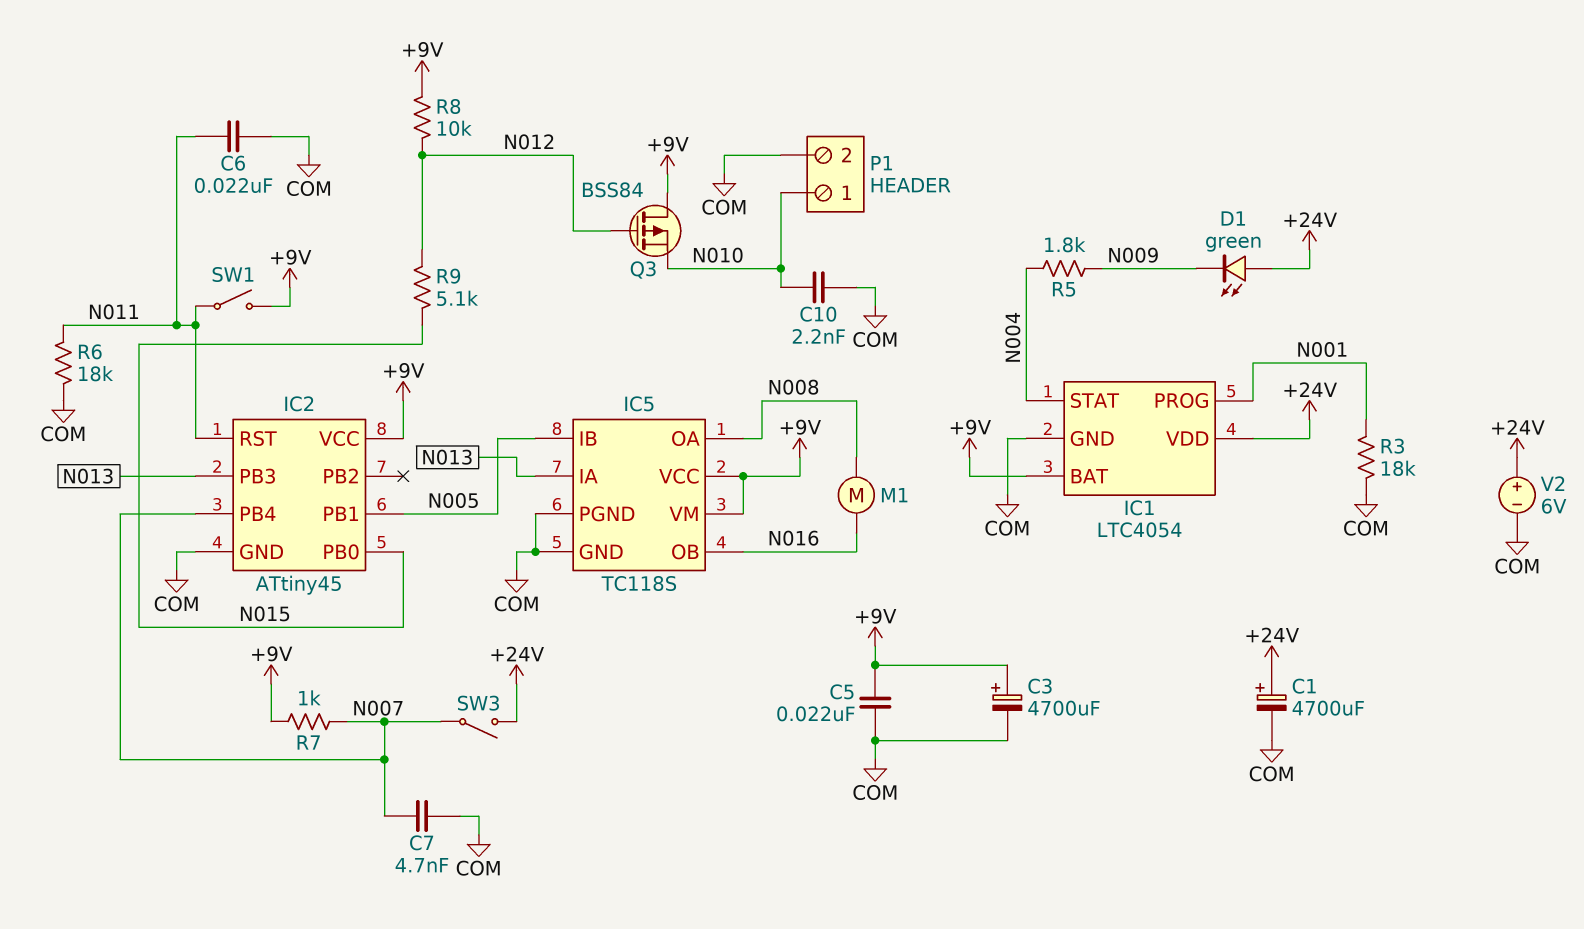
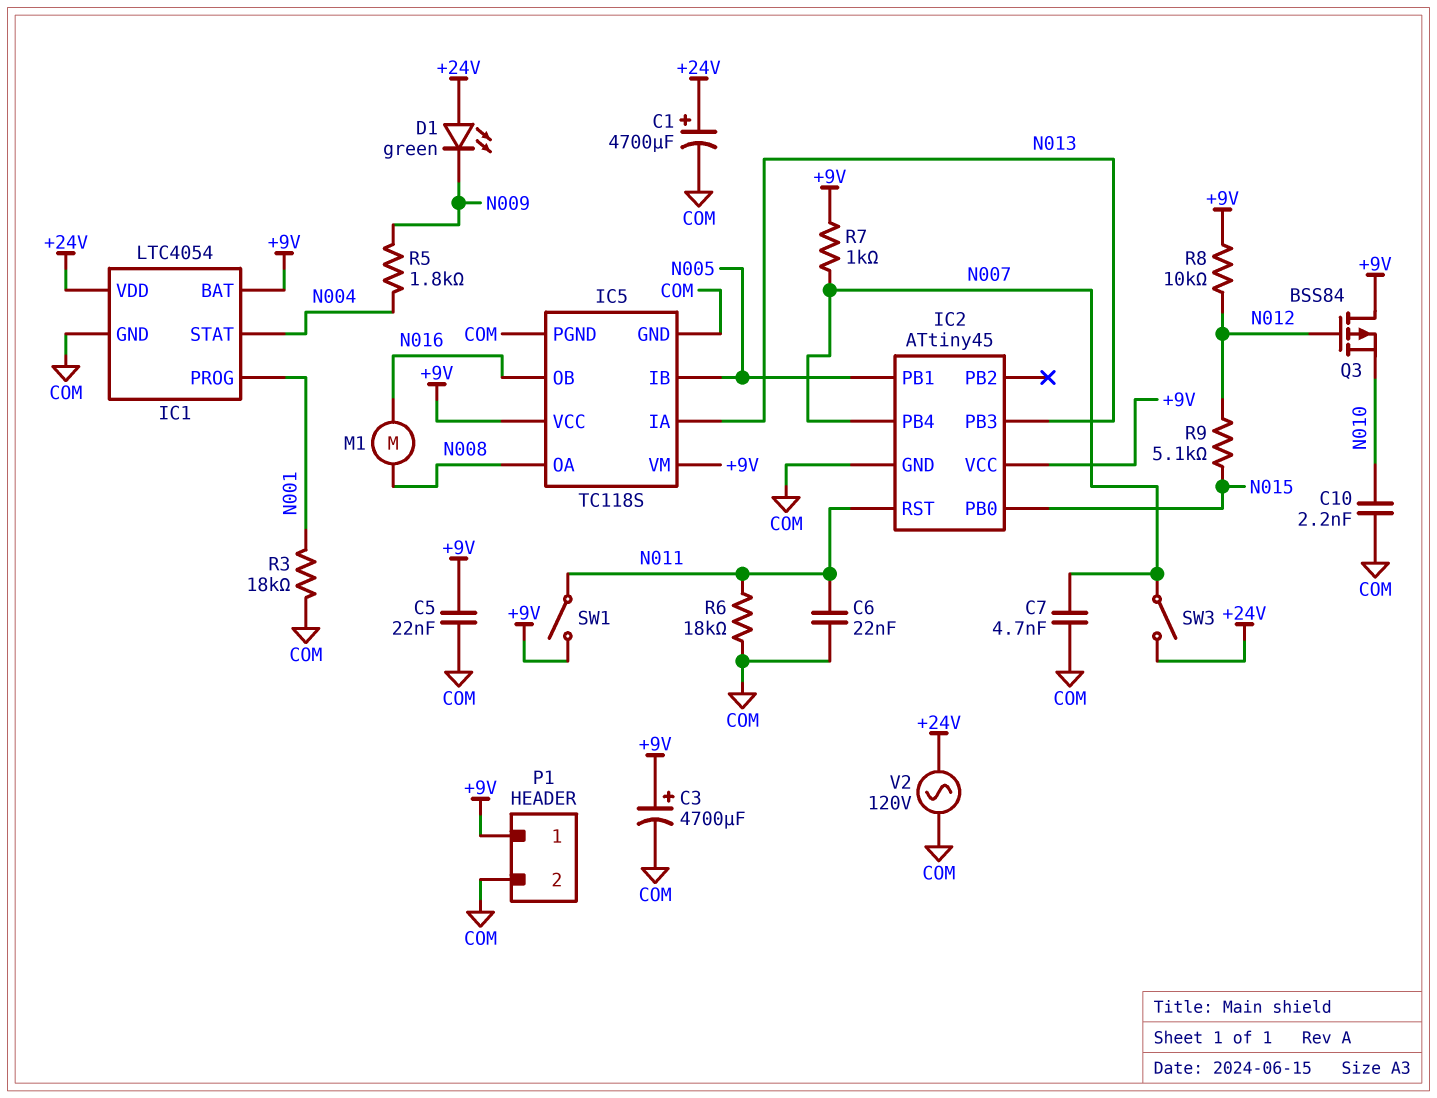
P1 pin 1: N010 -> +9V
V2: 6V (plus +24V, minus COM) -> AC 120V (+24V, COM)

